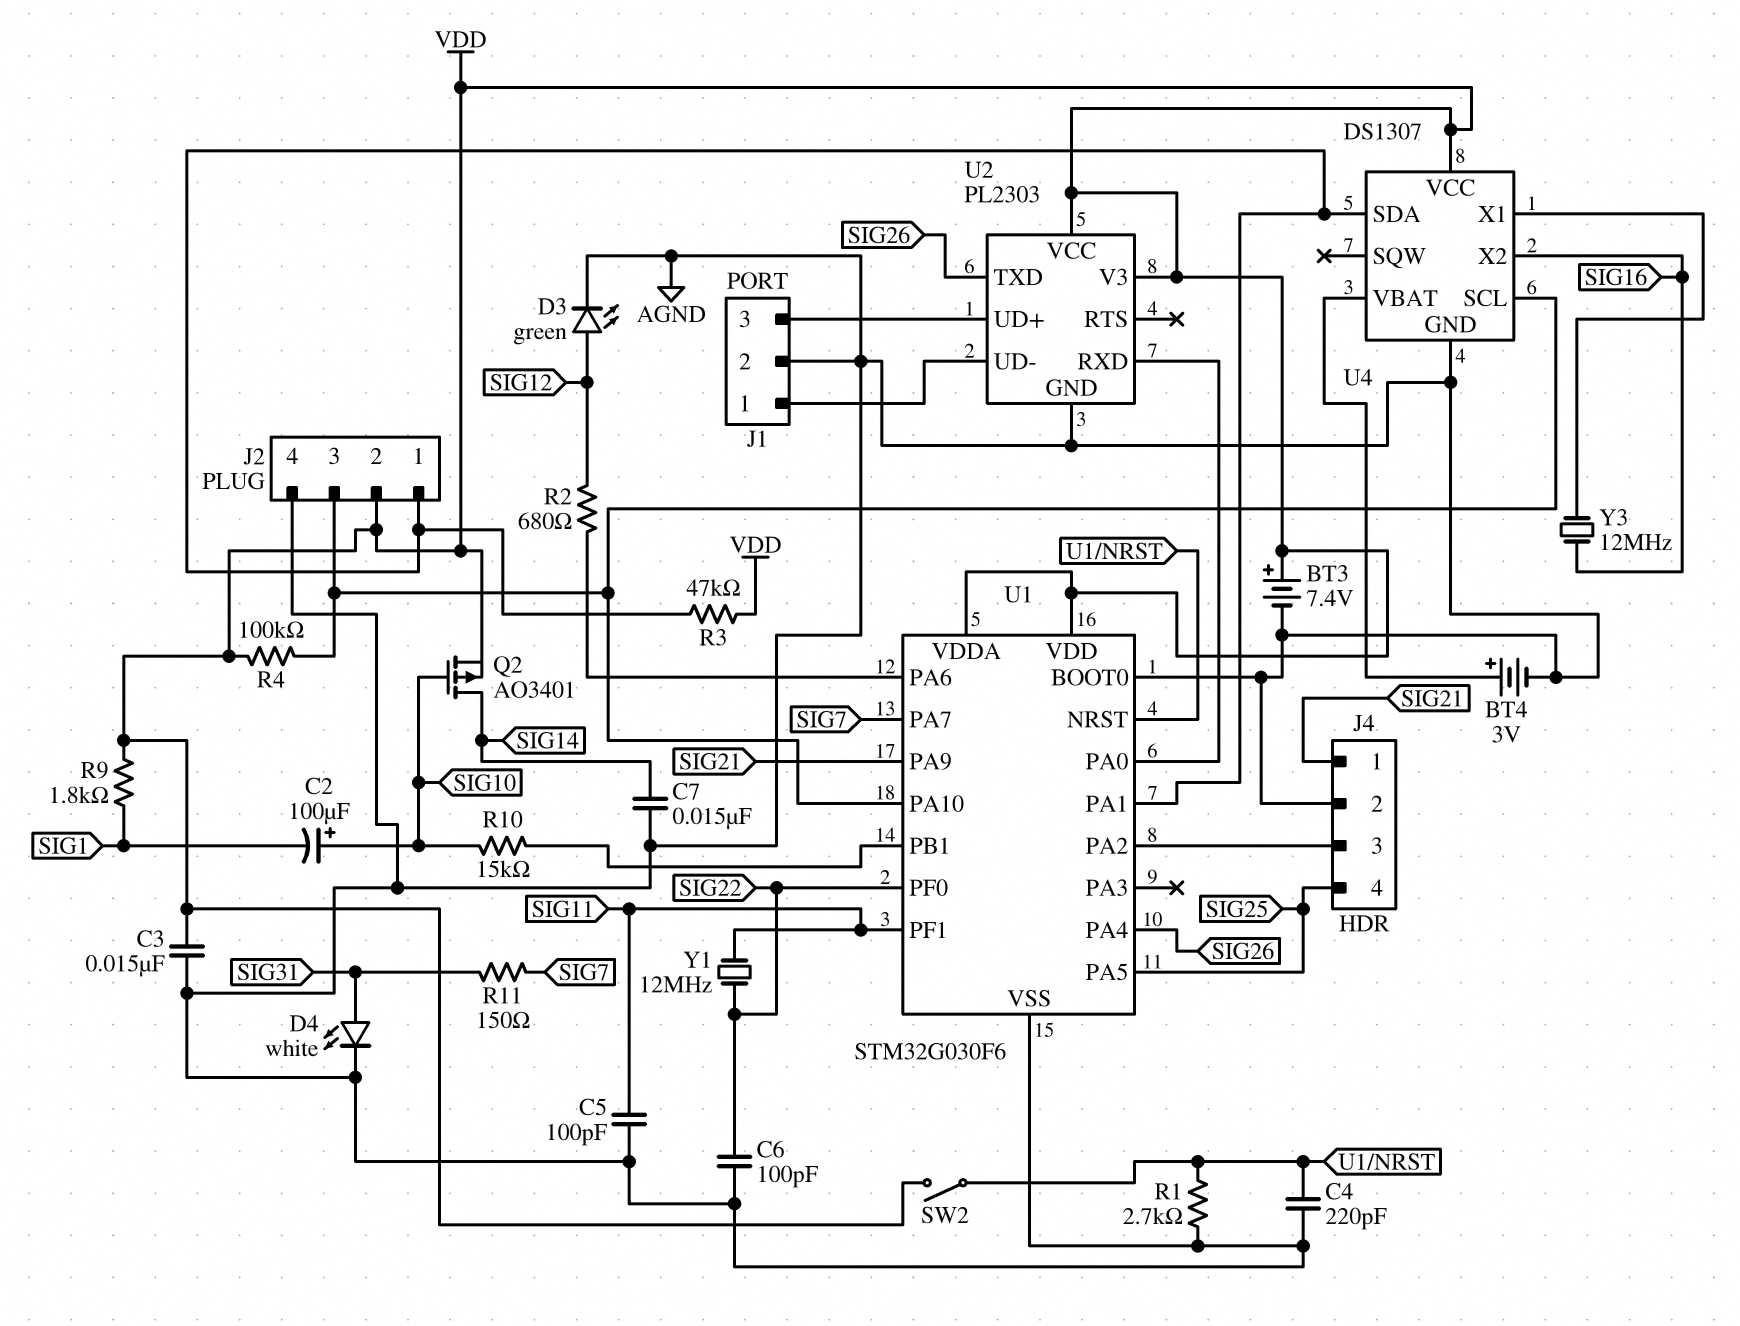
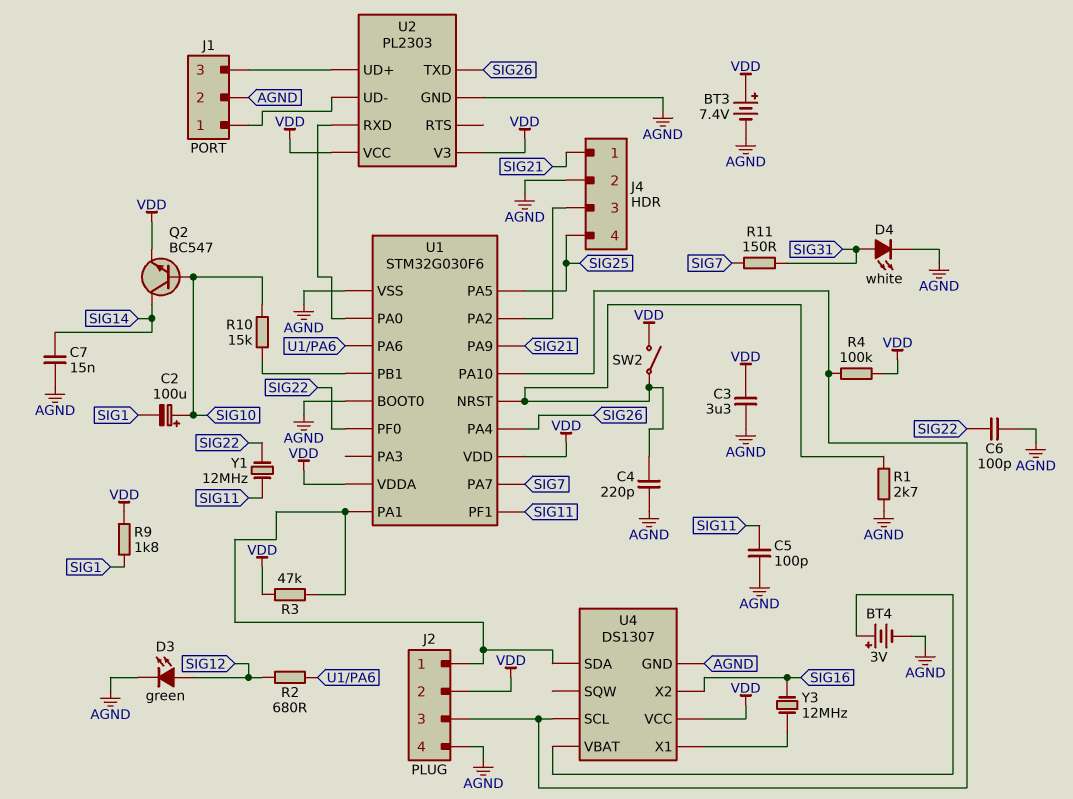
C3: 15nF (AGND, VDD) -> 3.3uF (AGND, VDD)
Q2: PMOS AO3401 (G SIG10, D SIG14, S VDD) -> NPN BC547 (B SIG10, C SIG14, E VDD)

